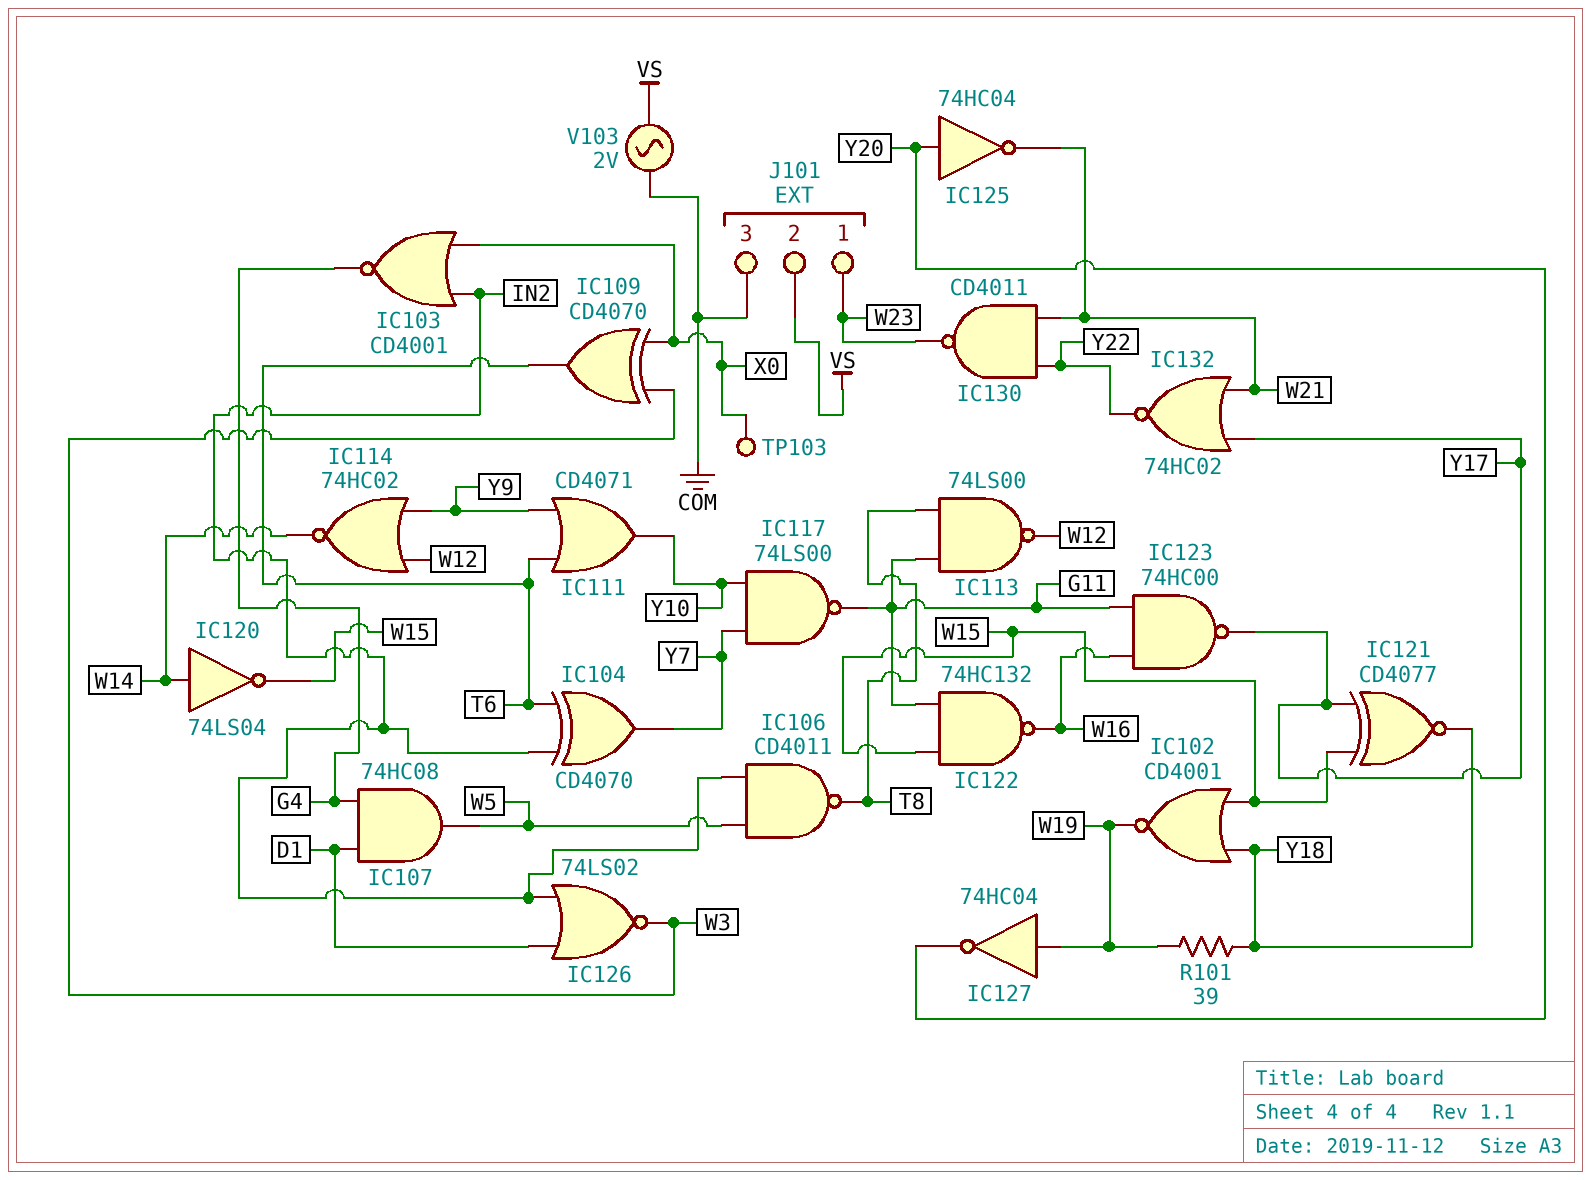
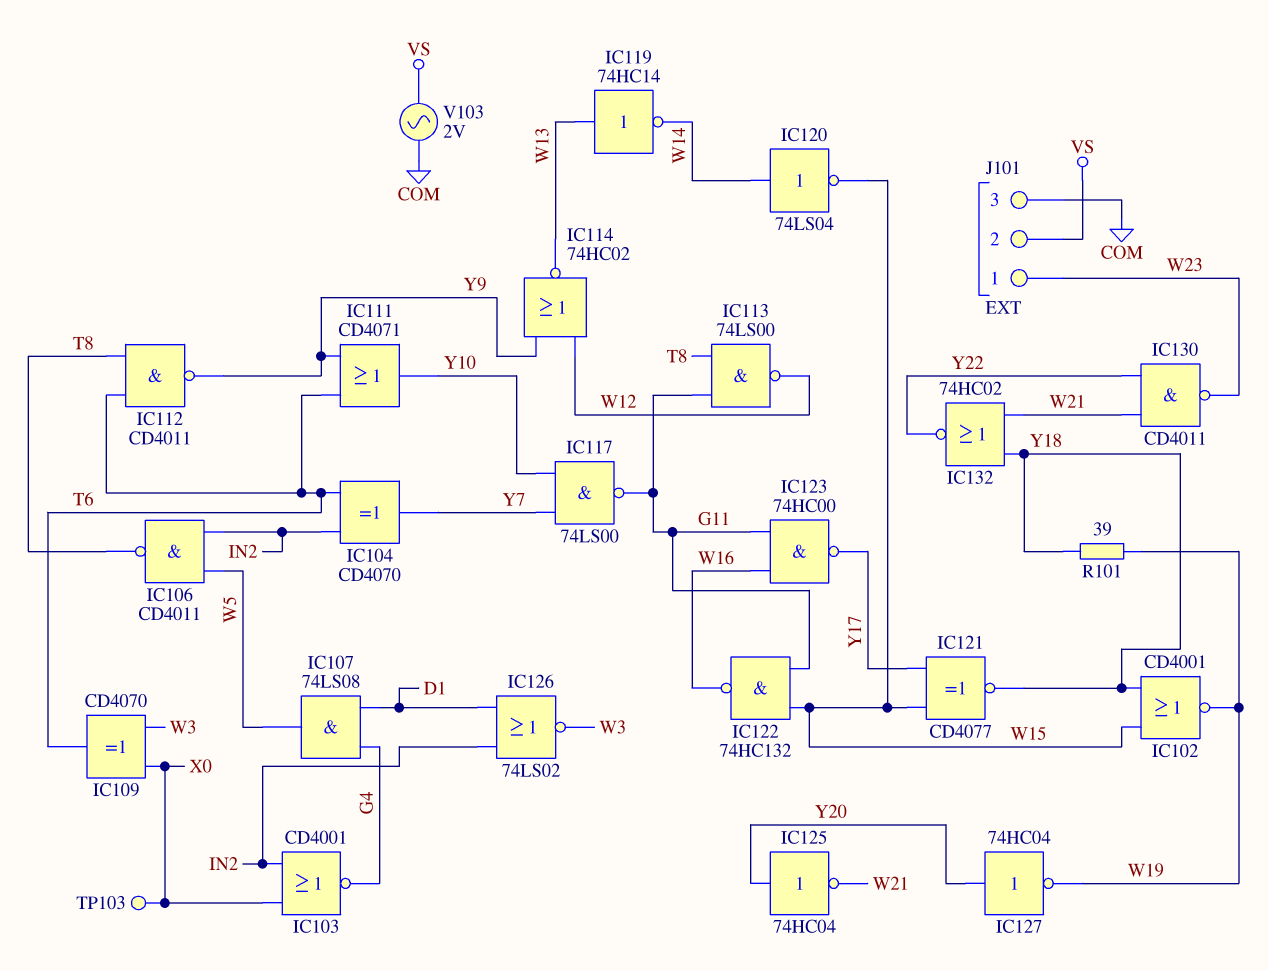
IC107: AND 74HC08 (in D1, in G4, out W5) -> AND 74LS08 (in D1, in G4, out W5)
IC112: none -> NAND CD4011 (in T6, in T8, out Y9)
IC114: NOR 74HC02 (in W12, in Y9, out W14) -> NOR 74HC02 (in W12, in Y9, out W13)
IC119: none -> NOT 74HC14 (in W13, out W14)
IC127: NOT 74HC04 (in W19, out Y20) -> NOT 74HC04 (in Y20, out W19)
IC132: NOR 74HC02 (in W21, in Y17, out Y22) -> NOR 74HC02 (in W21, in Y18, out Y22)

